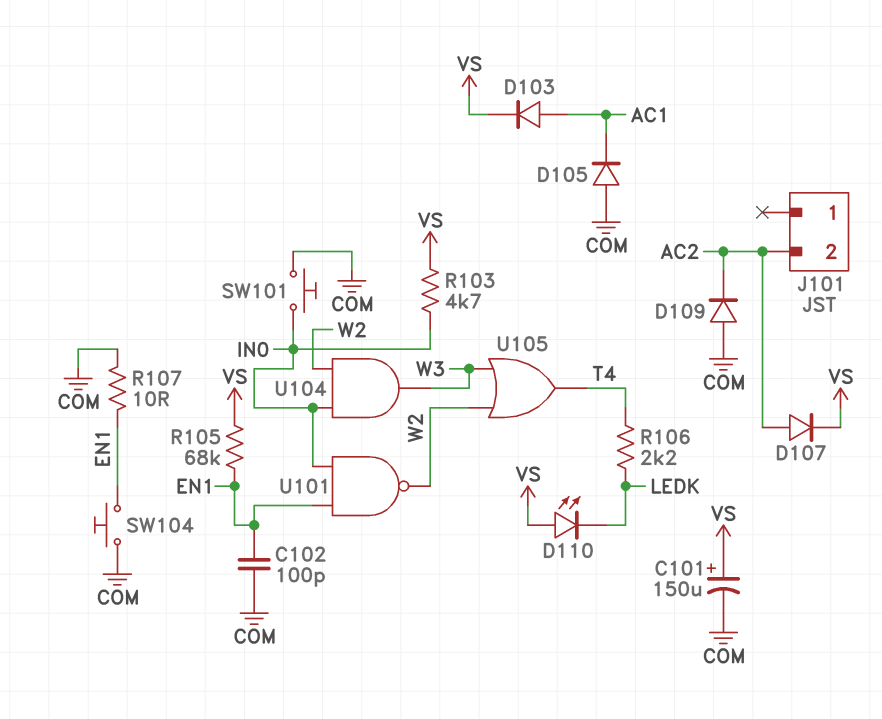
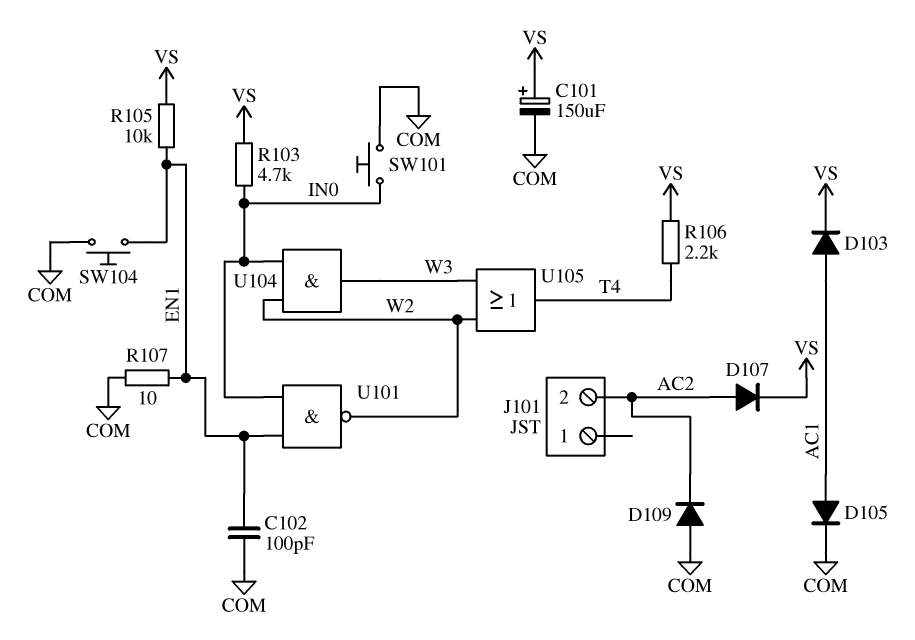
D105: diode (A COM, K AC1) -> diode (A AC1, K COM)
D110: LED (A VS, K LEDK) -> none
R105: 68k (EN1, VS) -> 10k (EN1, VS)
R106: 2.2k (LEDK, T4) -> 2.2k (T4, VS)

